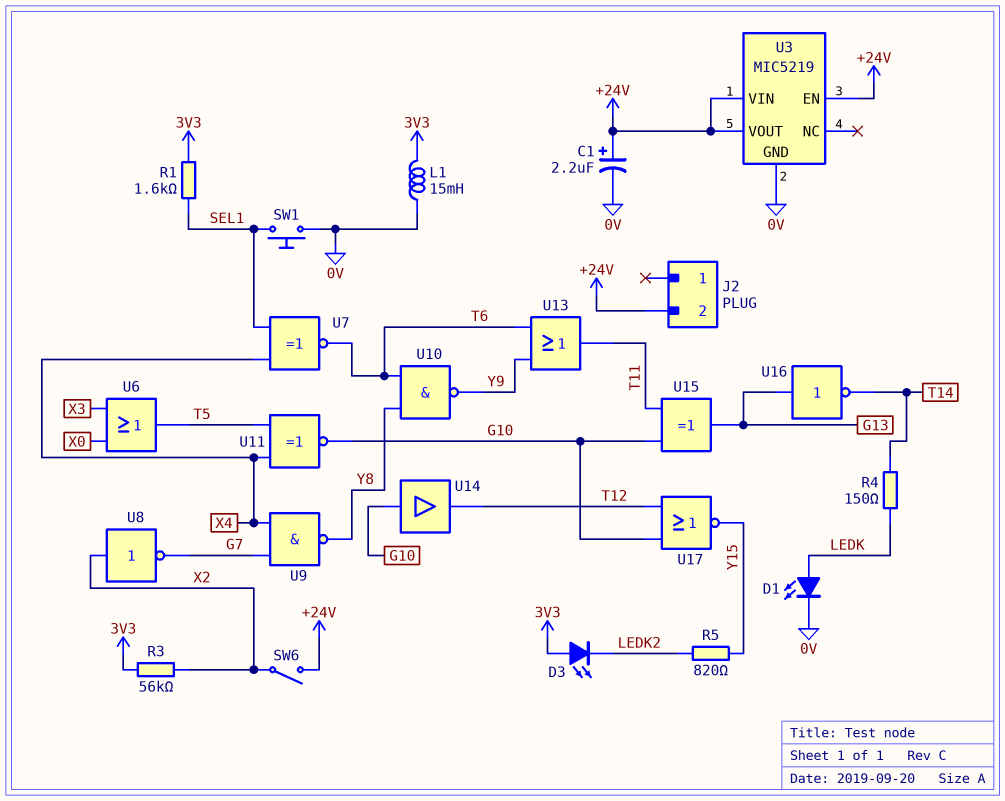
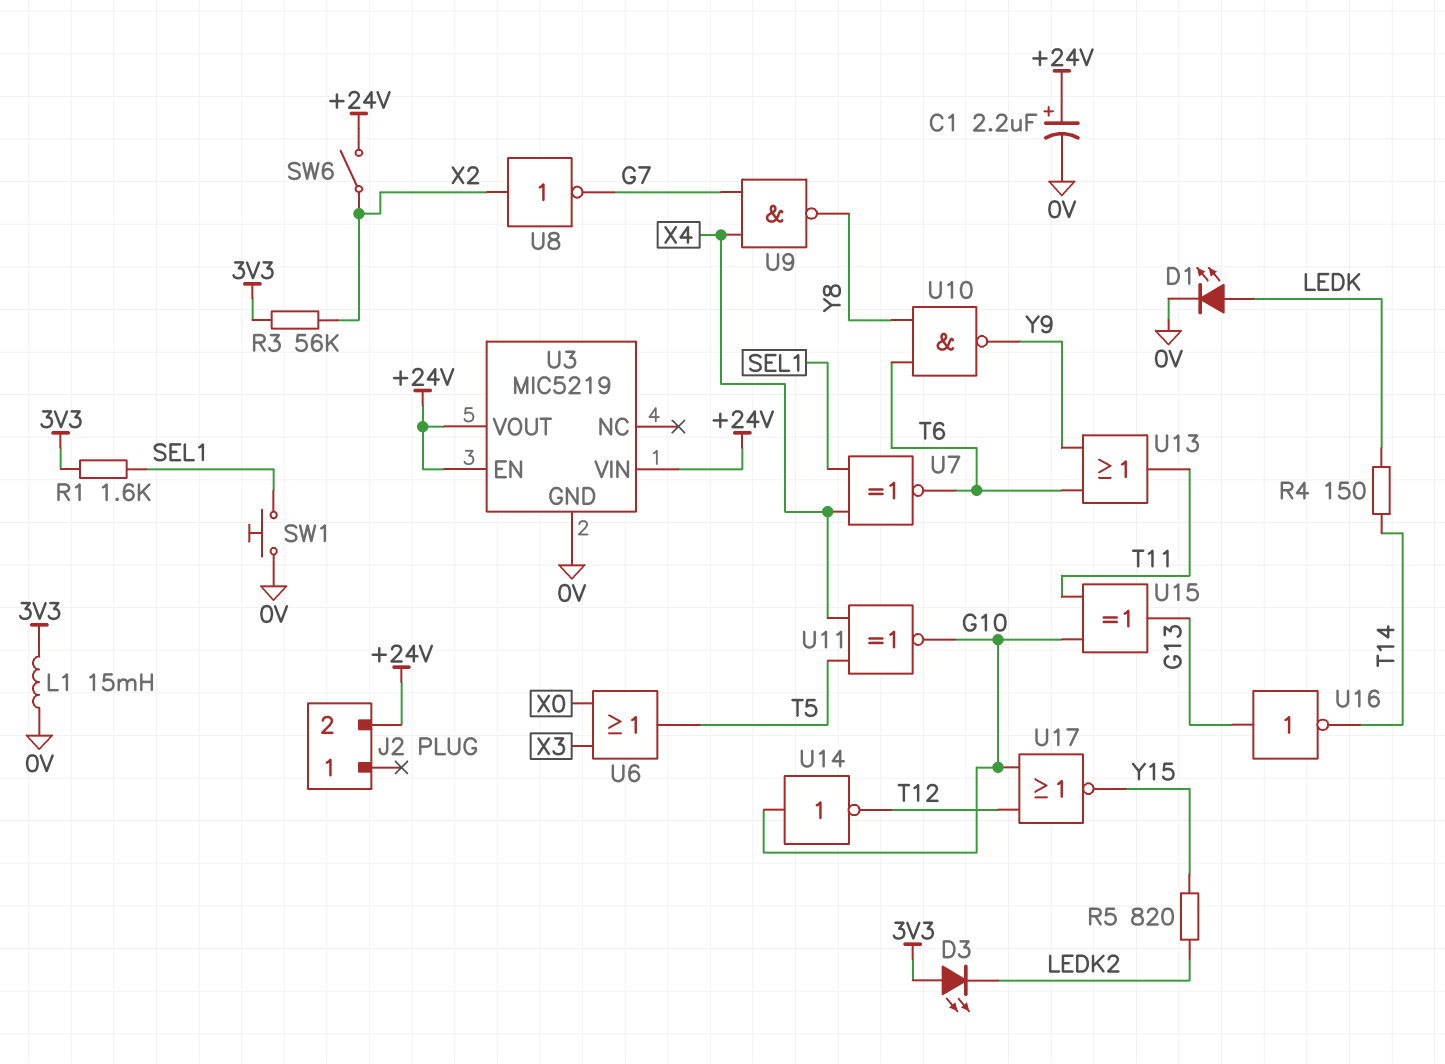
U14: buffer (in G10, out T12) -> NOT (in G10, out T12)

